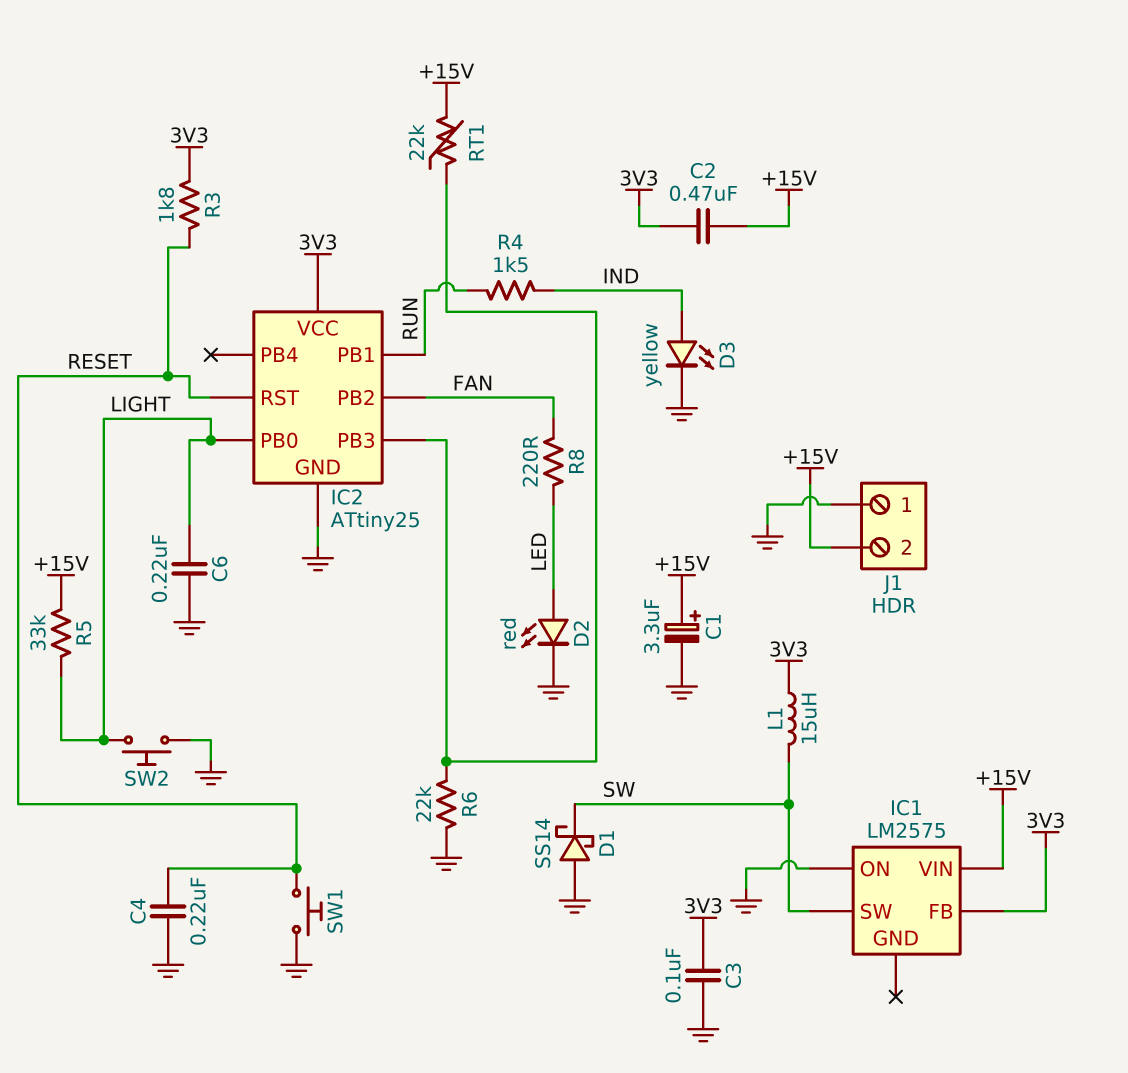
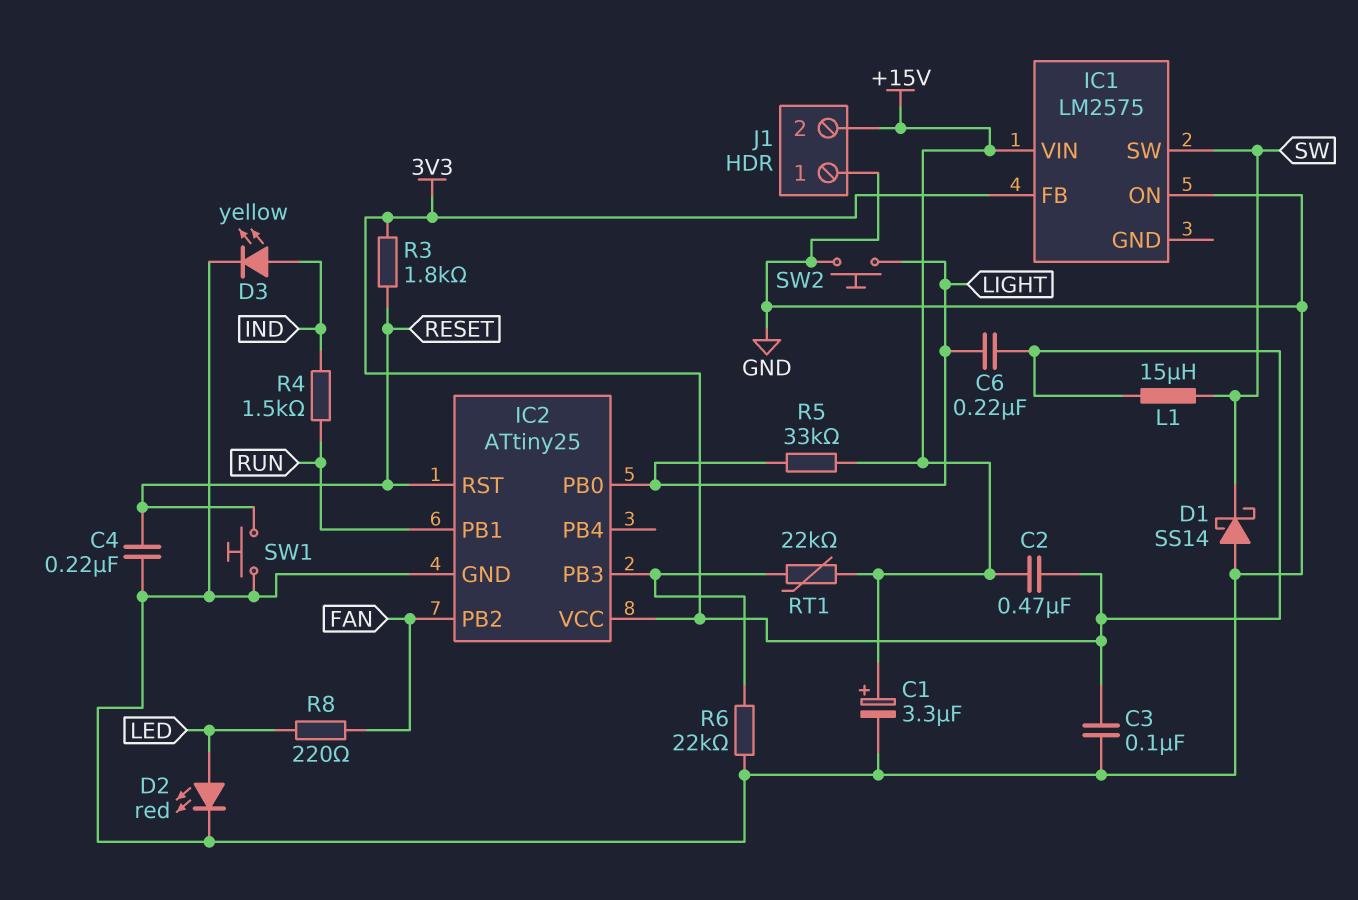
C6: 220nF (GND, LIGHT) -> 220nF (3V3, LIGHT)

